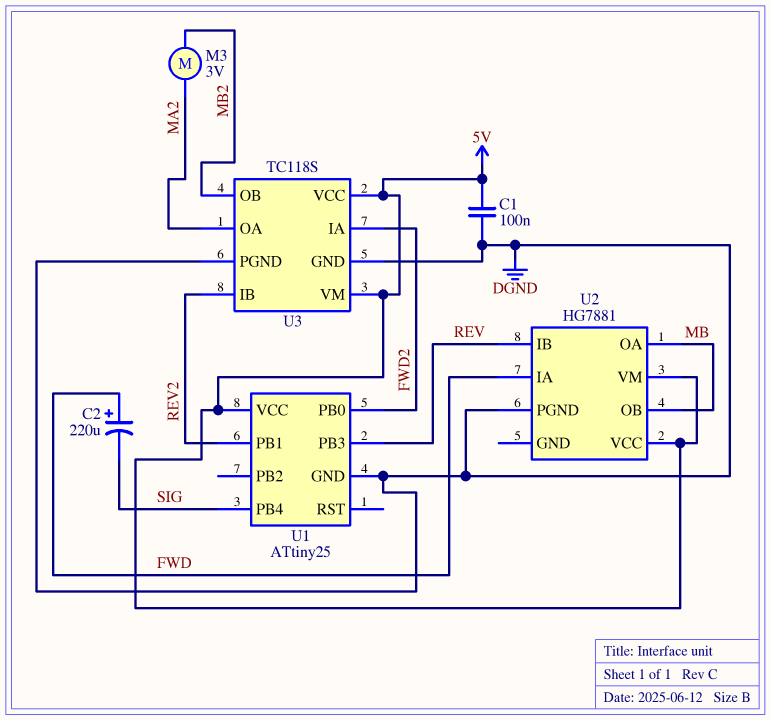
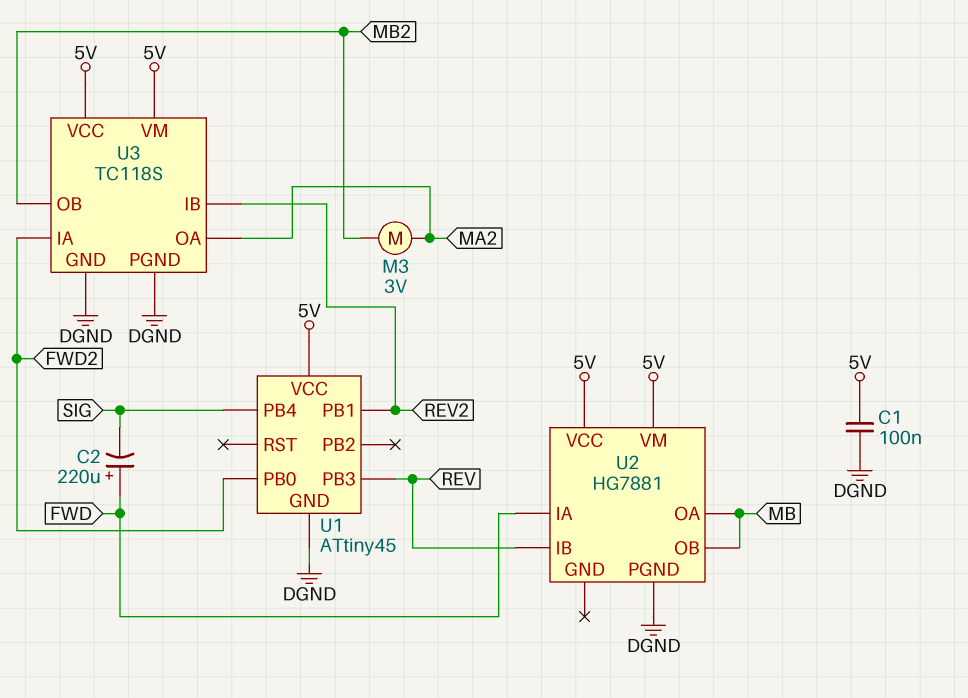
U1: ATtiny25 -> ATtiny45

